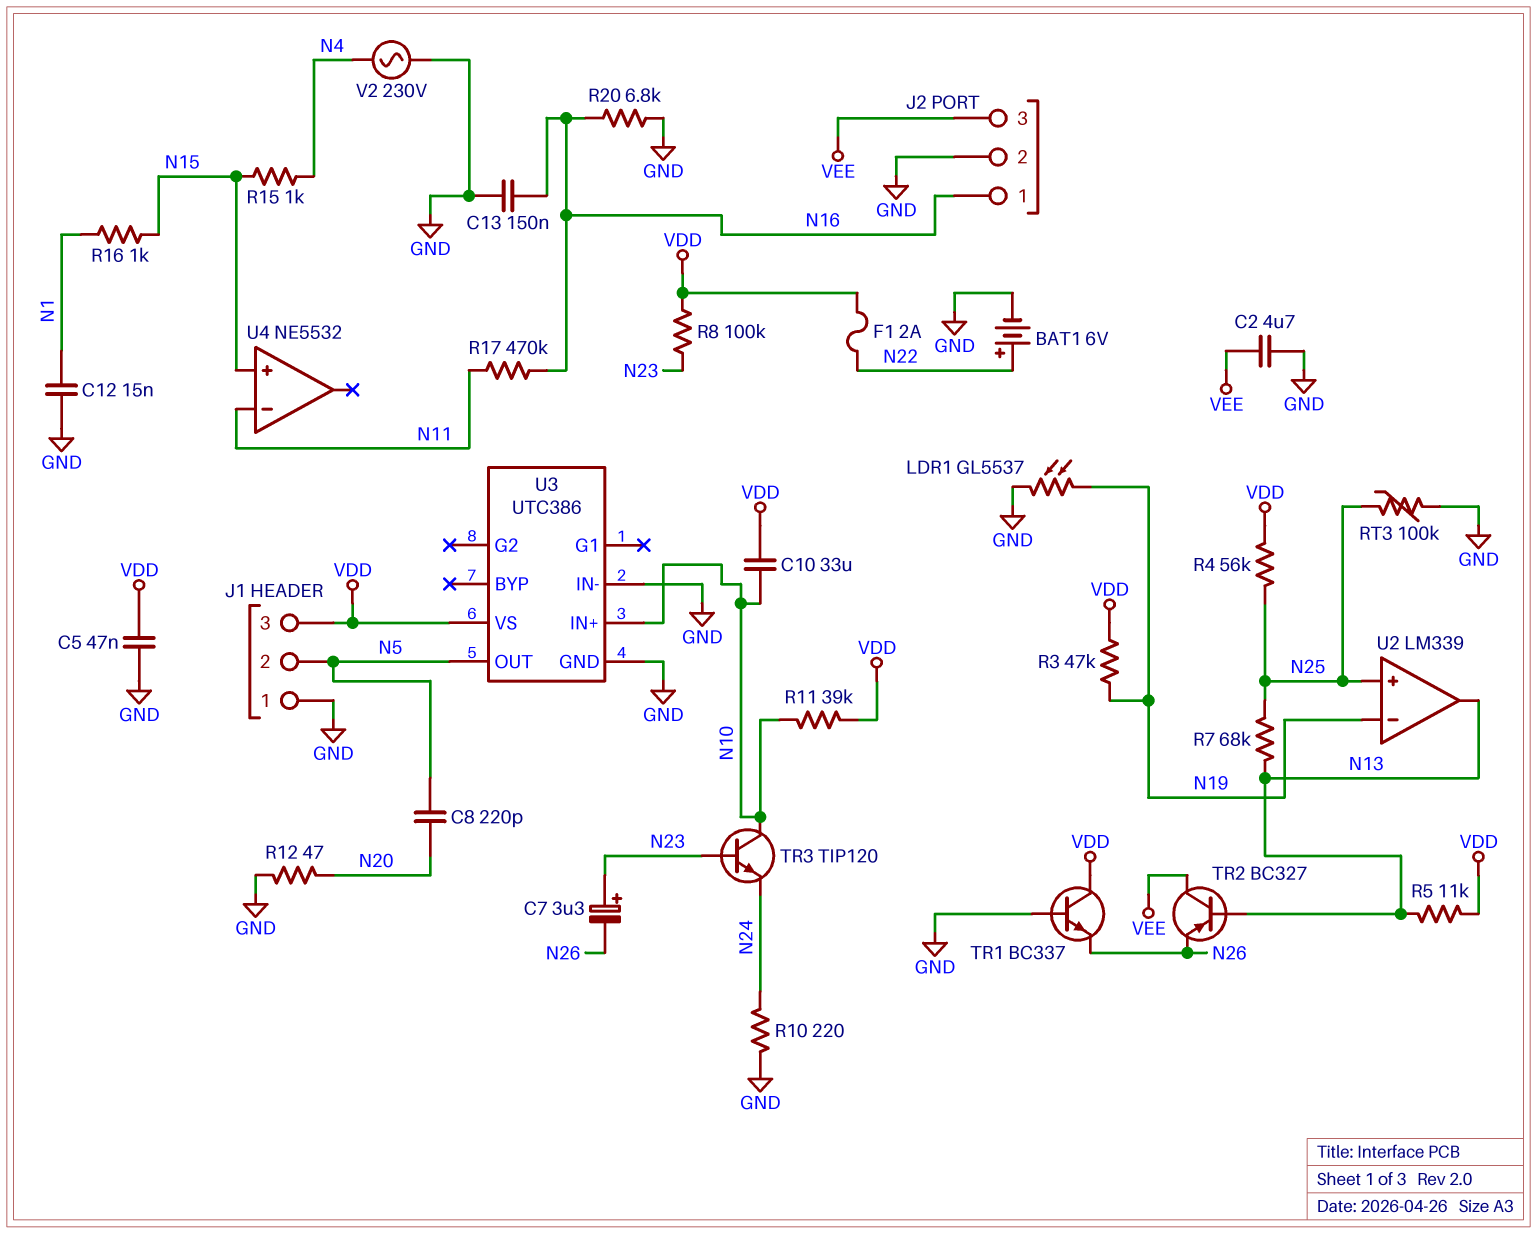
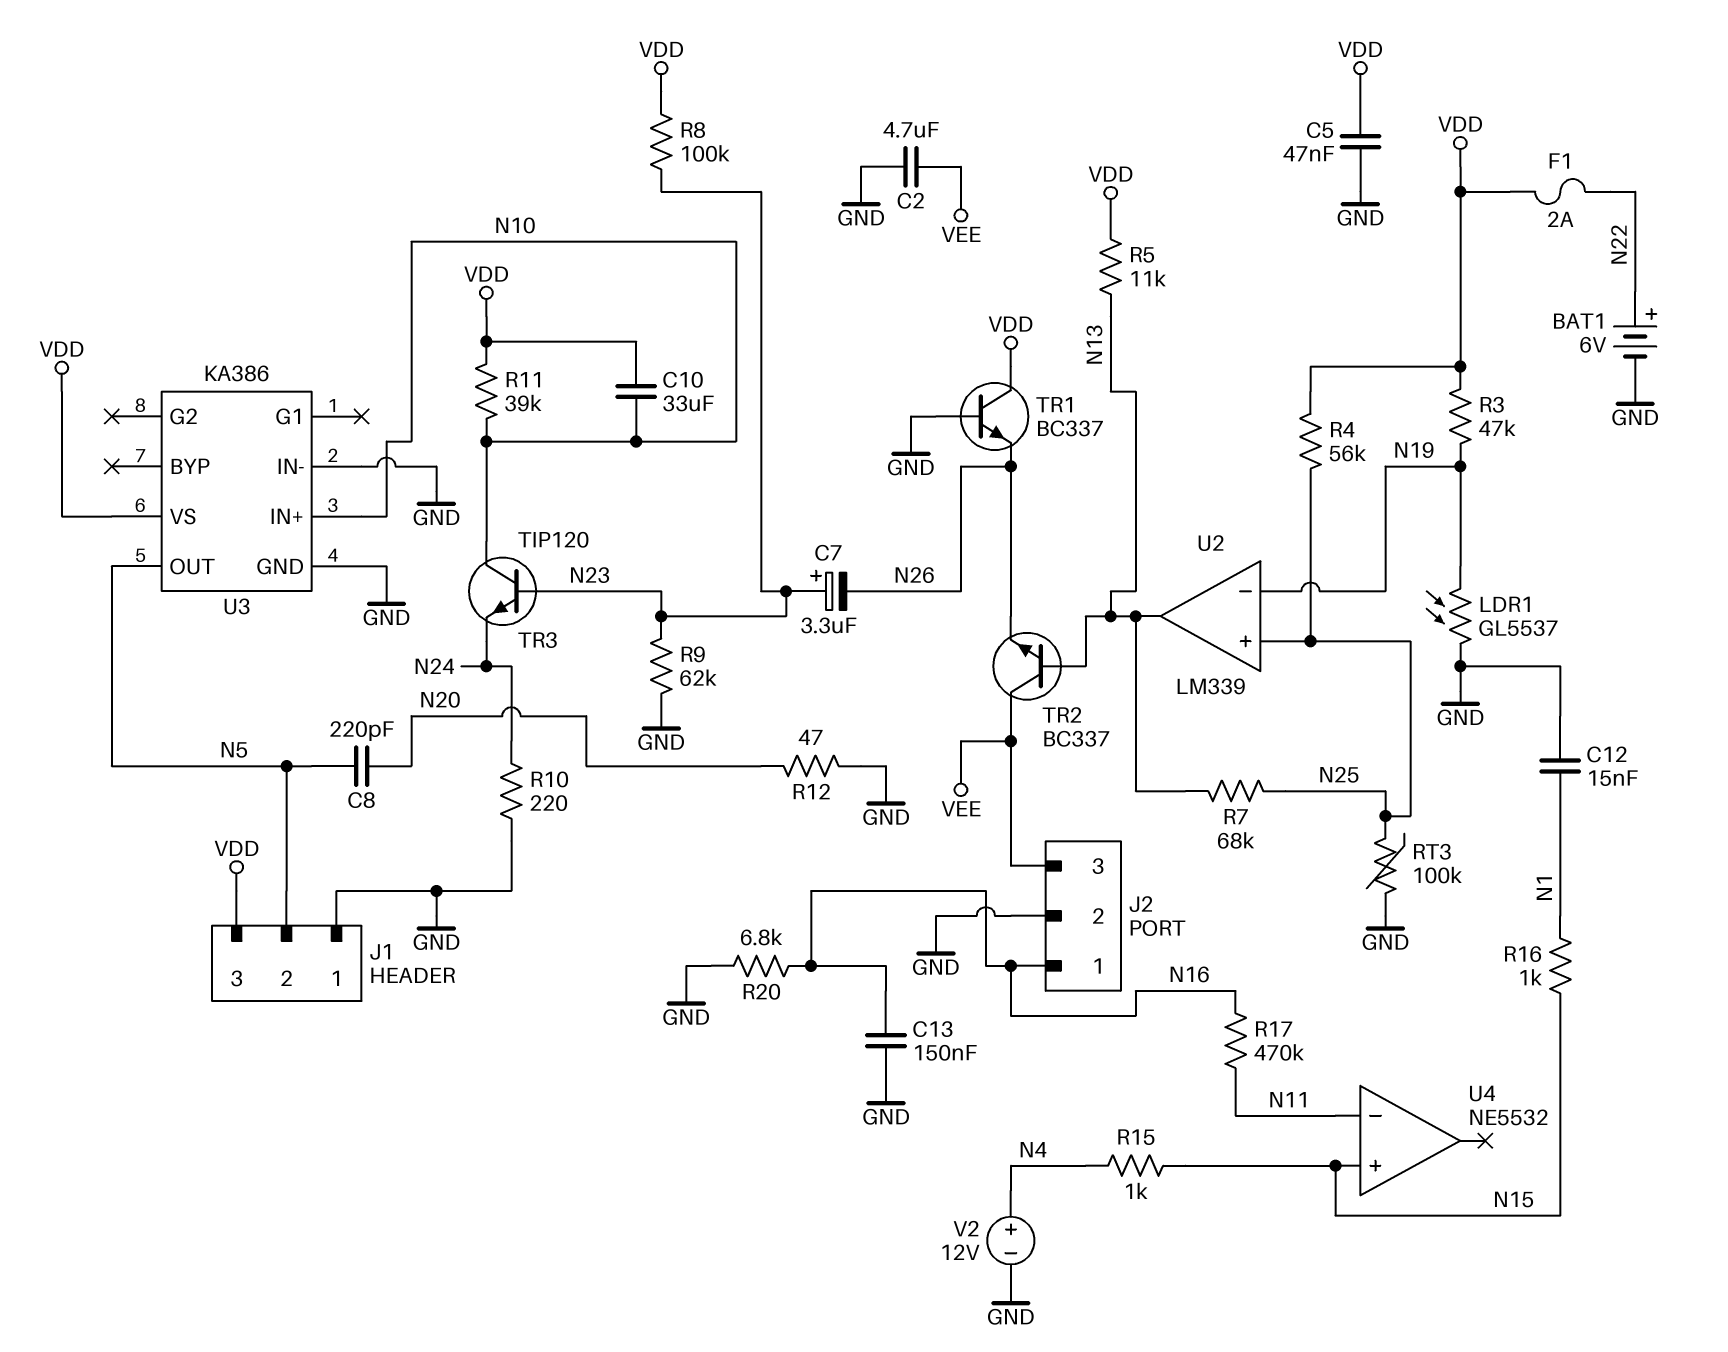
R9: none -> 62k (GND, N23)
TR2: PNP BC327 (B N13, C VEE, E N26) -> NPN BC337 (B N13, C VEE, E N26)
U3: UTC386 -> KA386
V2: AC 230V (GND, N4) -> 12V (plus N4, minus GND)

